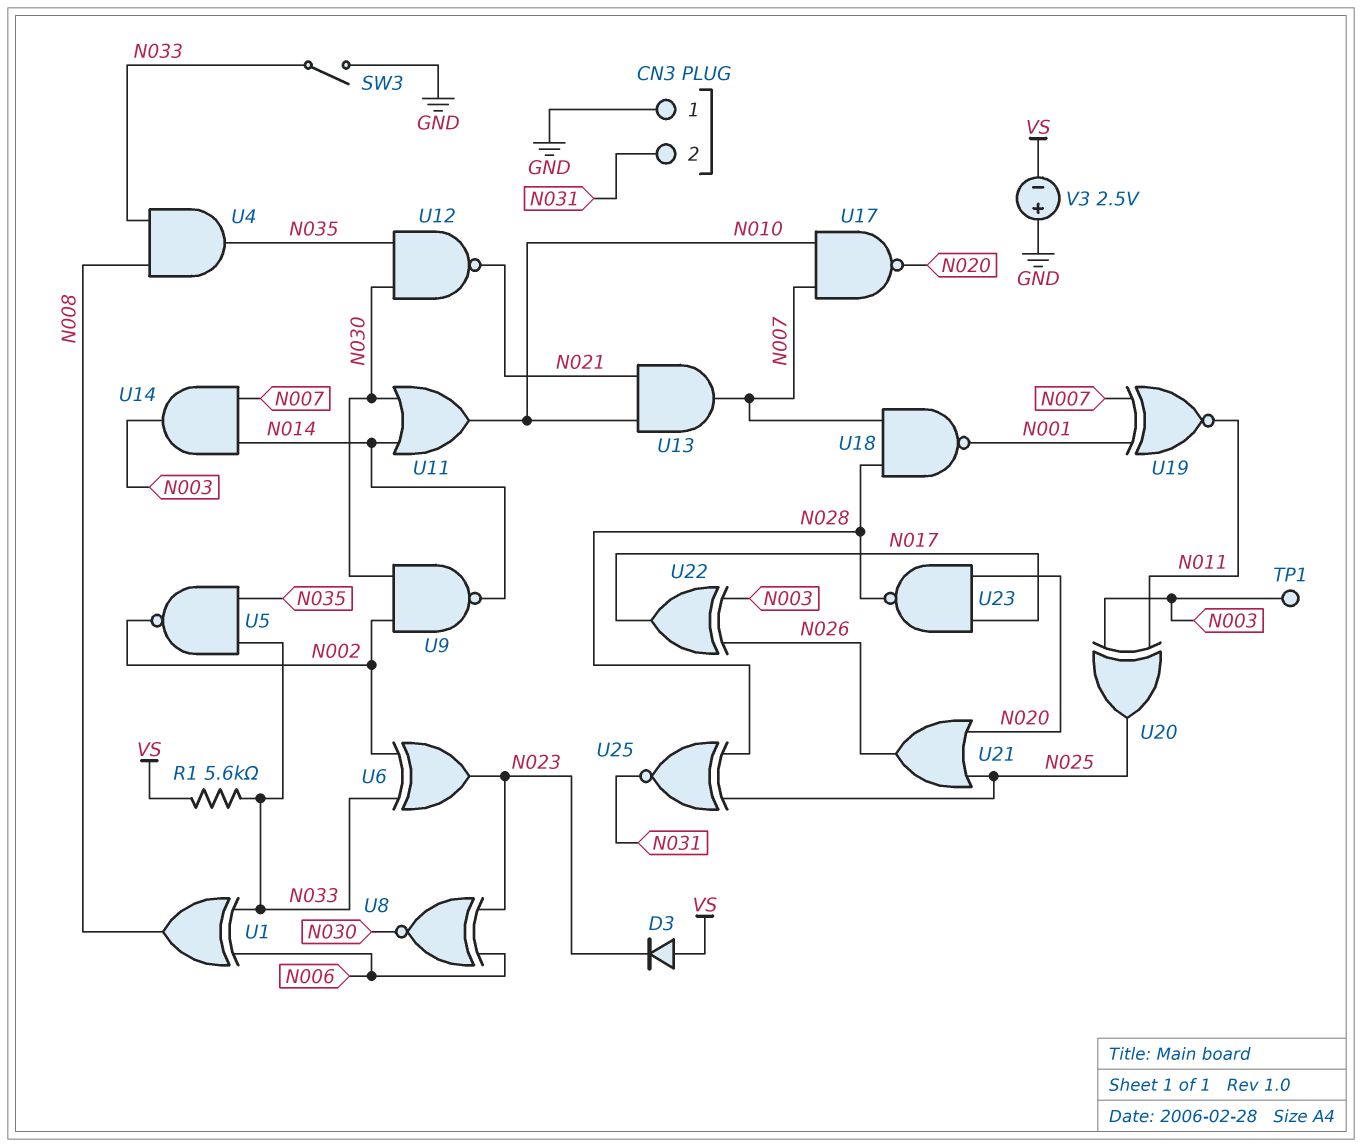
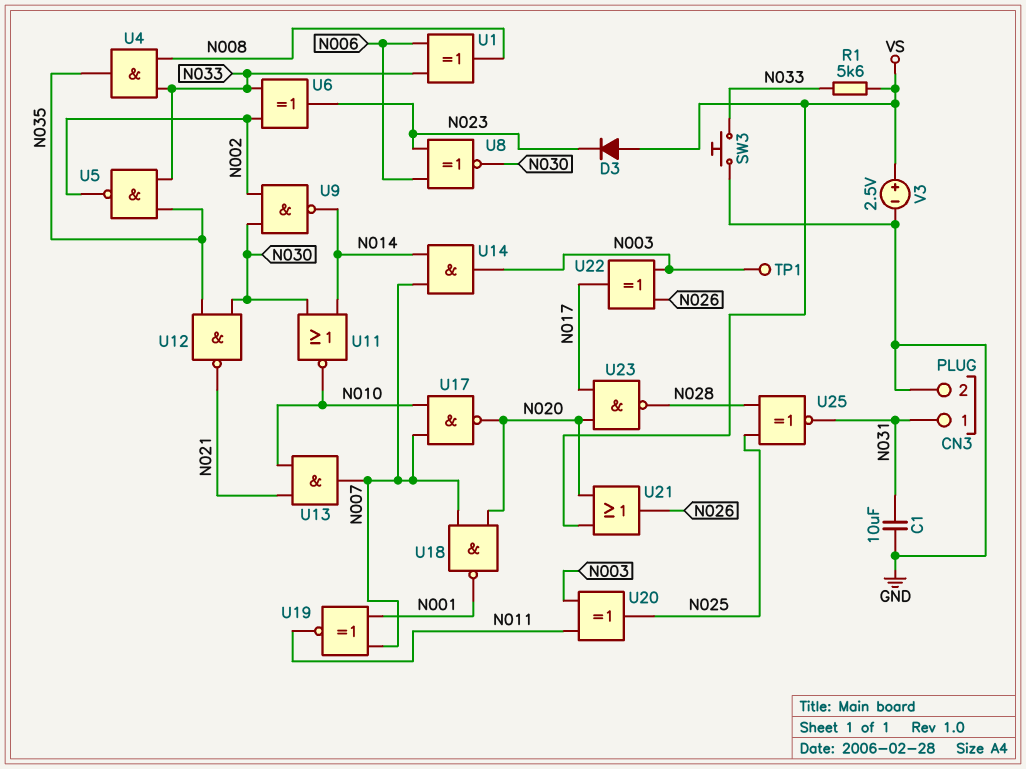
C1: none -> 10uF (GND, N031)
CN3 pin 1: GND -> N031
CN3 pin 2: N031 -> GND
SW3: switch (GND, N033) -> button (GND, N033)
U11: OR (in N014, in N030, out N010) -> NOR (in N014, in N030, out N010)
U18: NAND (in N007, in N028, out N001) -> NAND (in N007, in N020, out N001)
U21: OR (in N020, in N025, out N026) -> OR (in N020, in VS, out N026)
V3: 2.5V (plus GND, minus VS) -> 2.5V (plus VS, minus GND)

